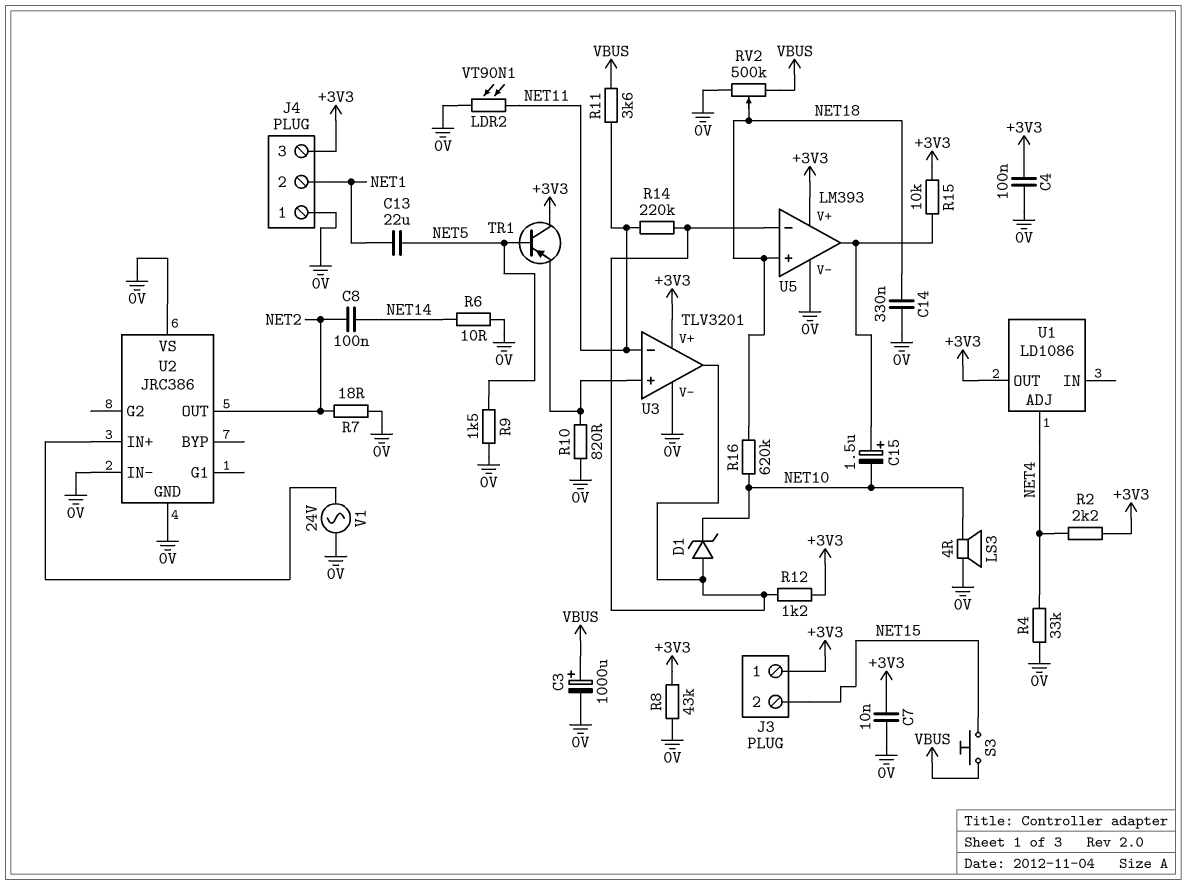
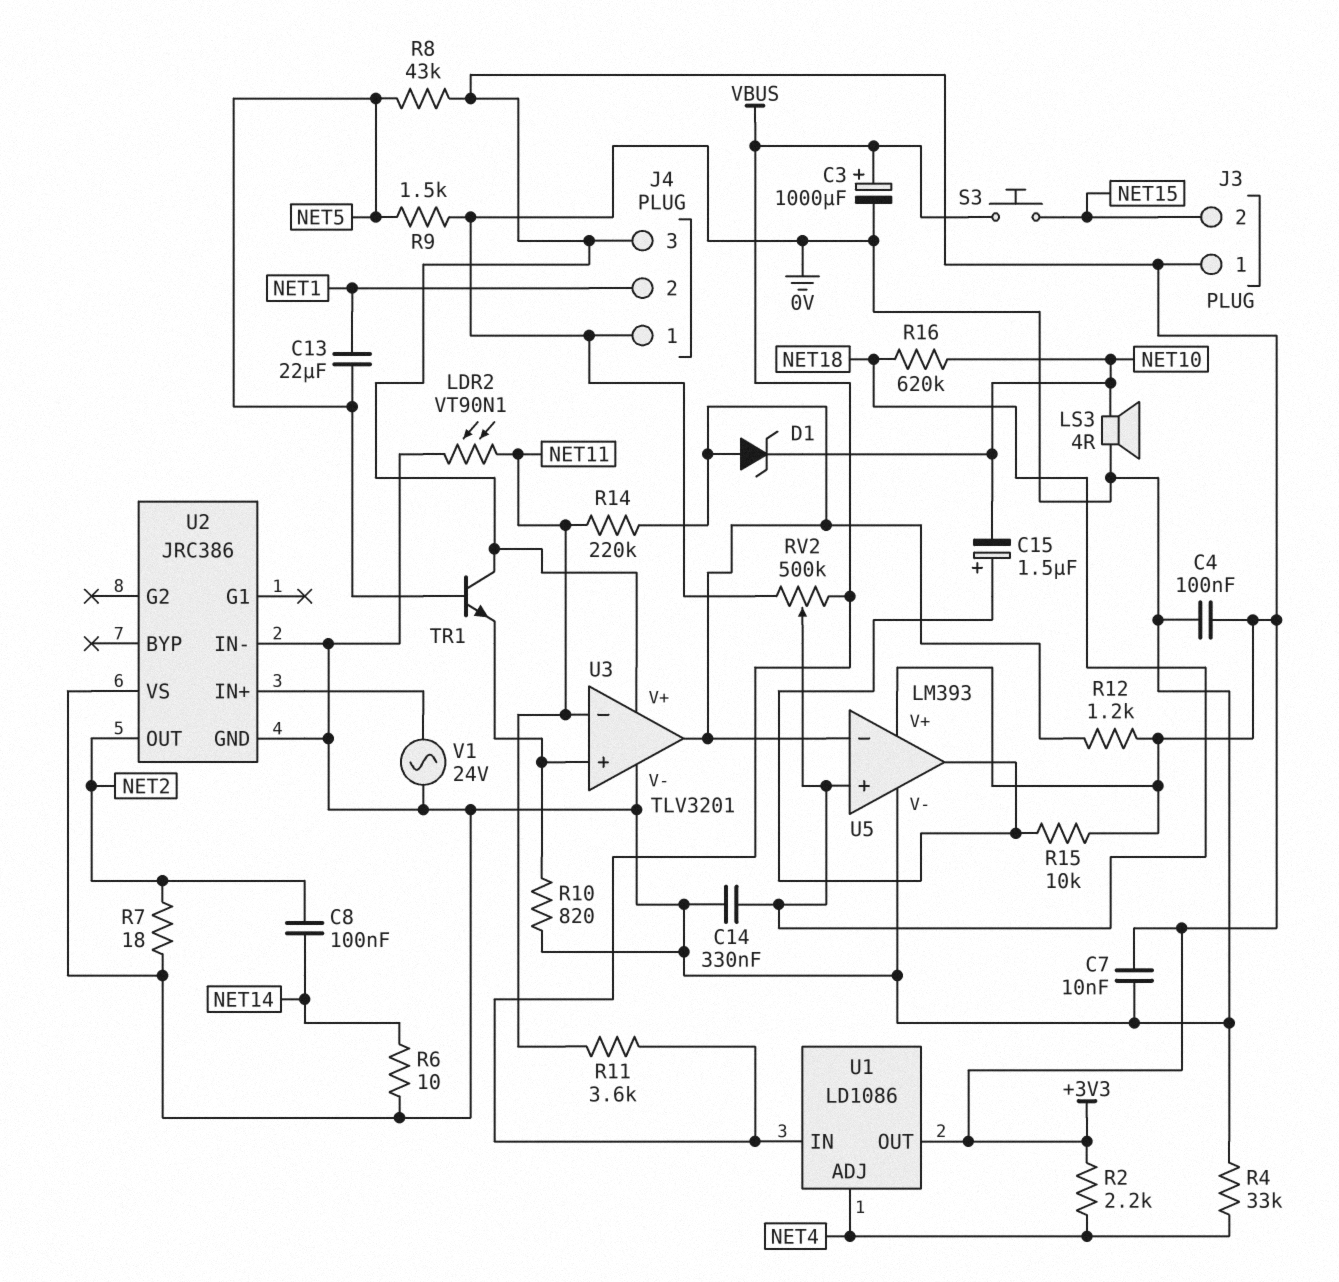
R8: 43k (+3V3, 0V) -> 43k (+3V3, NET5)
TR1: PNP (B NET5, C +3V3, E U3/in+) -> NPN (B NET5, C +3V3, E U3/in+)
U1 pin IN: none -> VBUS

